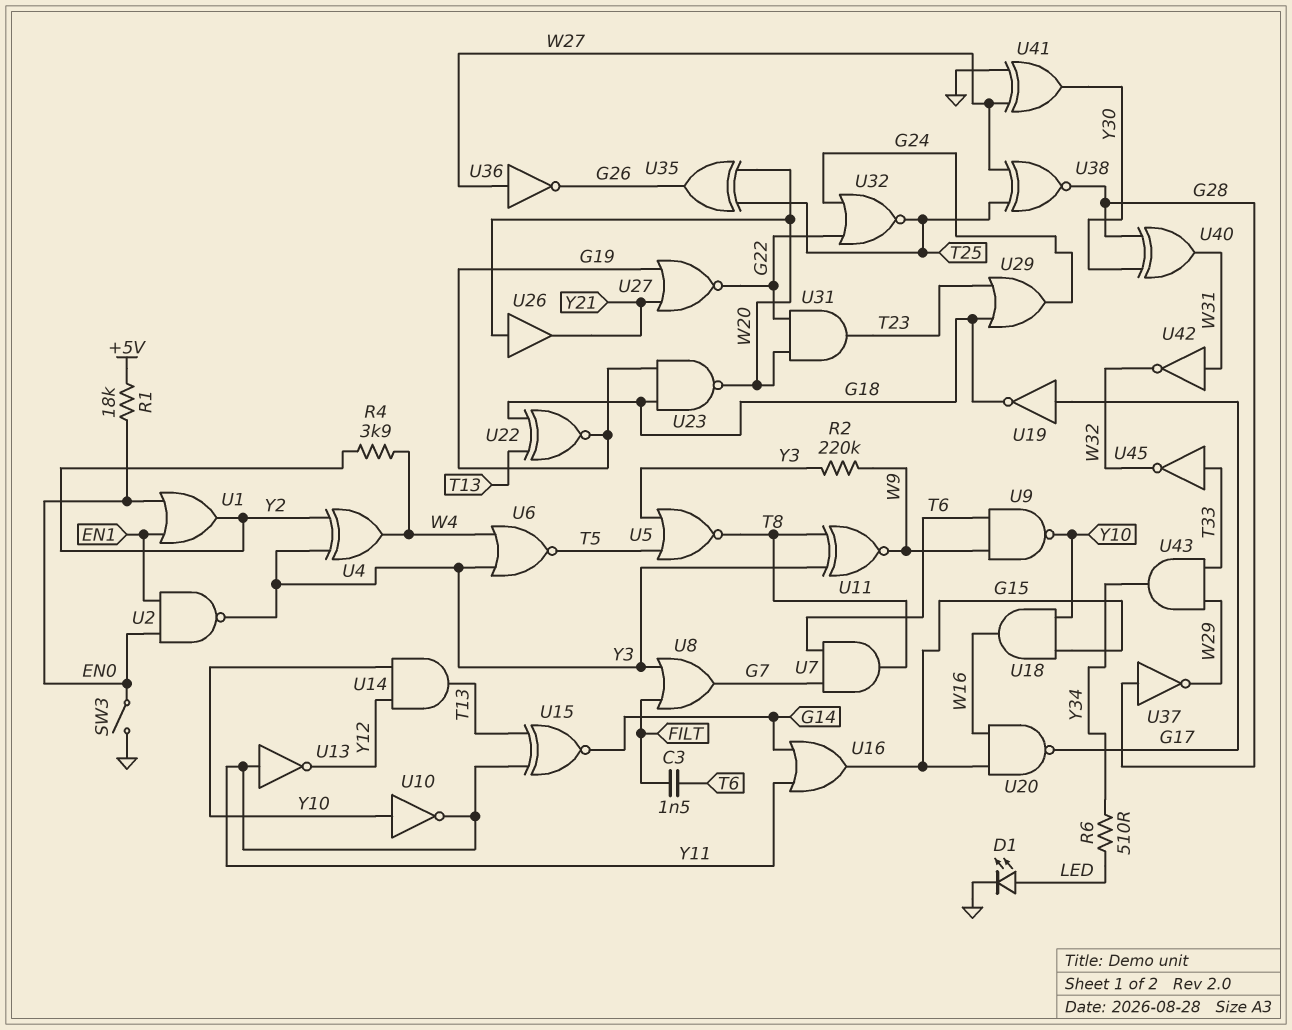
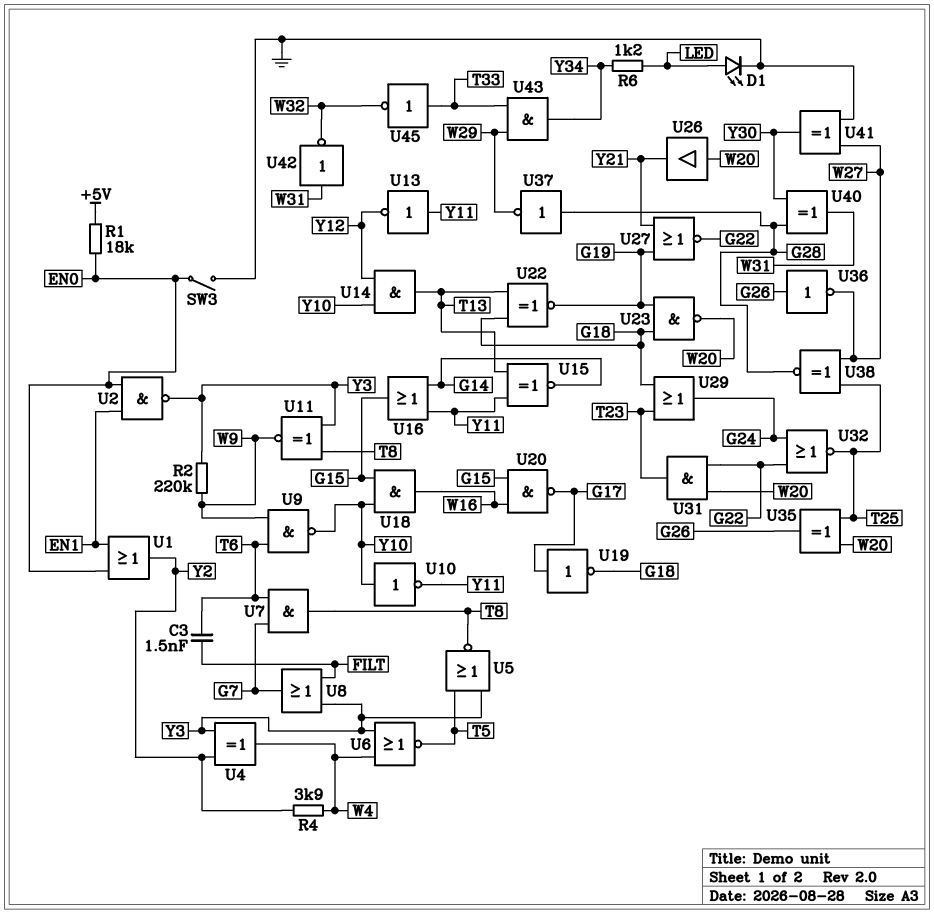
R6: 510 (LED, Y34) -> 1.2k (LED, Y34)
U36: NOT (in W27, out G26) -> NOT (in G26, out W27)

